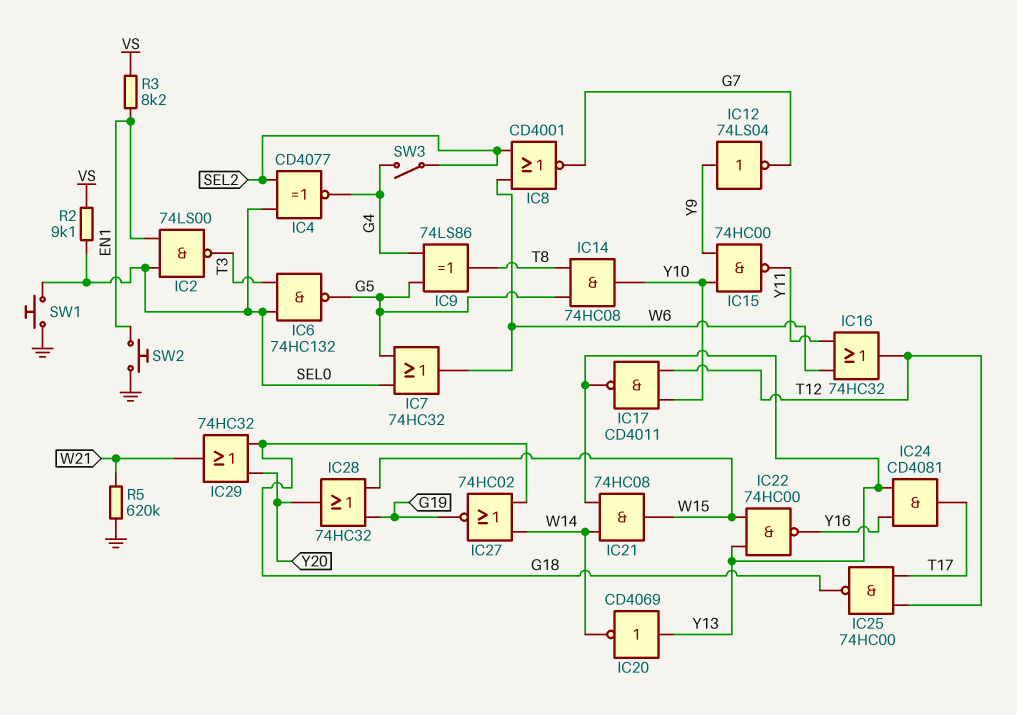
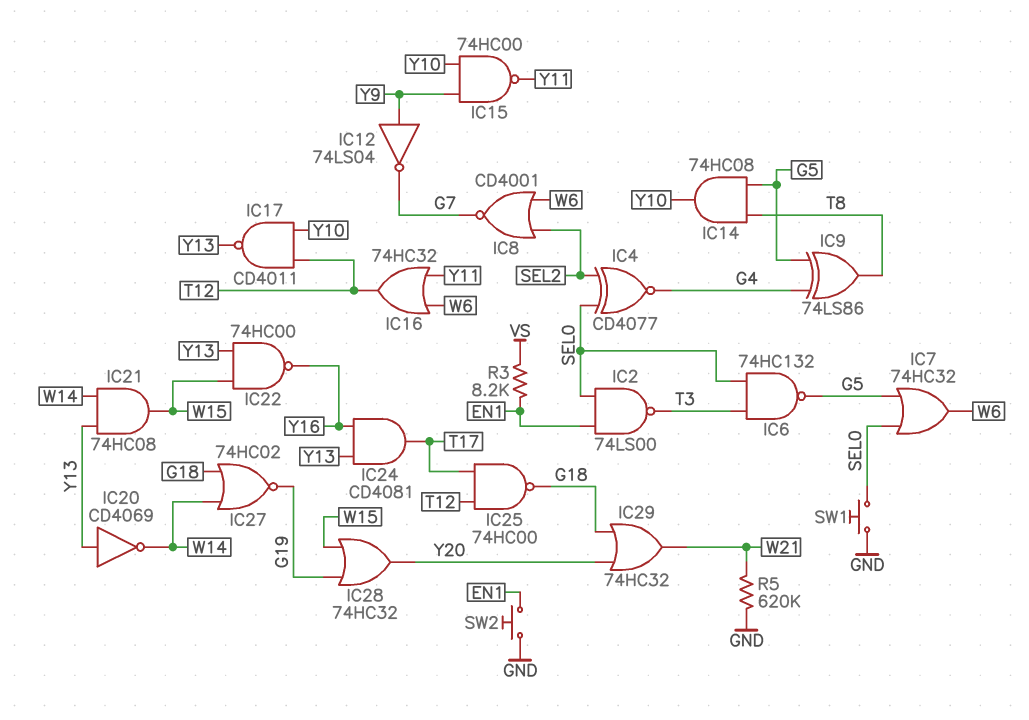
R2: 9.1k (SEL0, VS) -> none
SW3: switch (G4, SEL2) -> none

